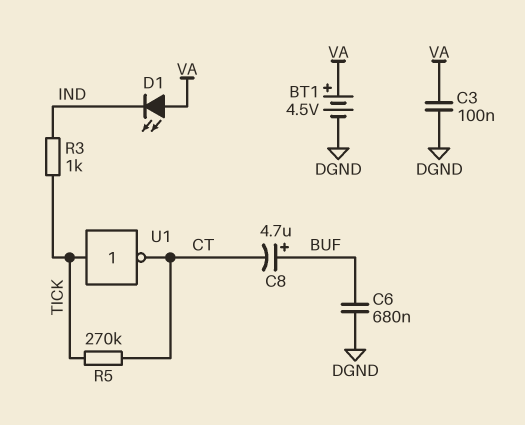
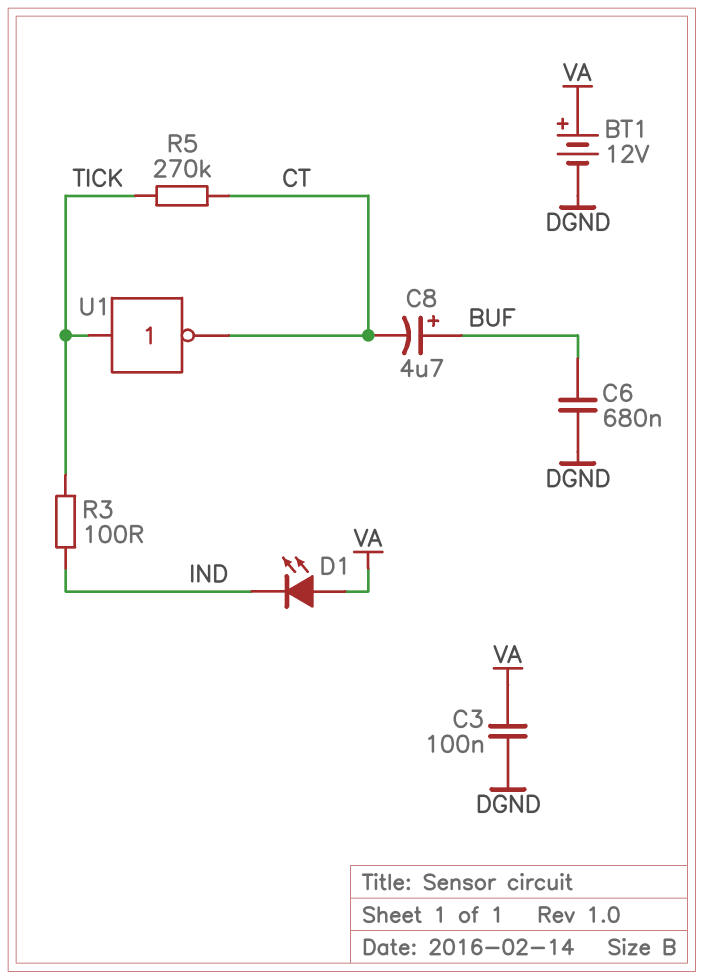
BT1: 4.5V (plus VA, minus DGND) -> 12V (plus VA, minus DGND)
R3: 1k (IND, TICK) -> 100 (IND, TICK)

